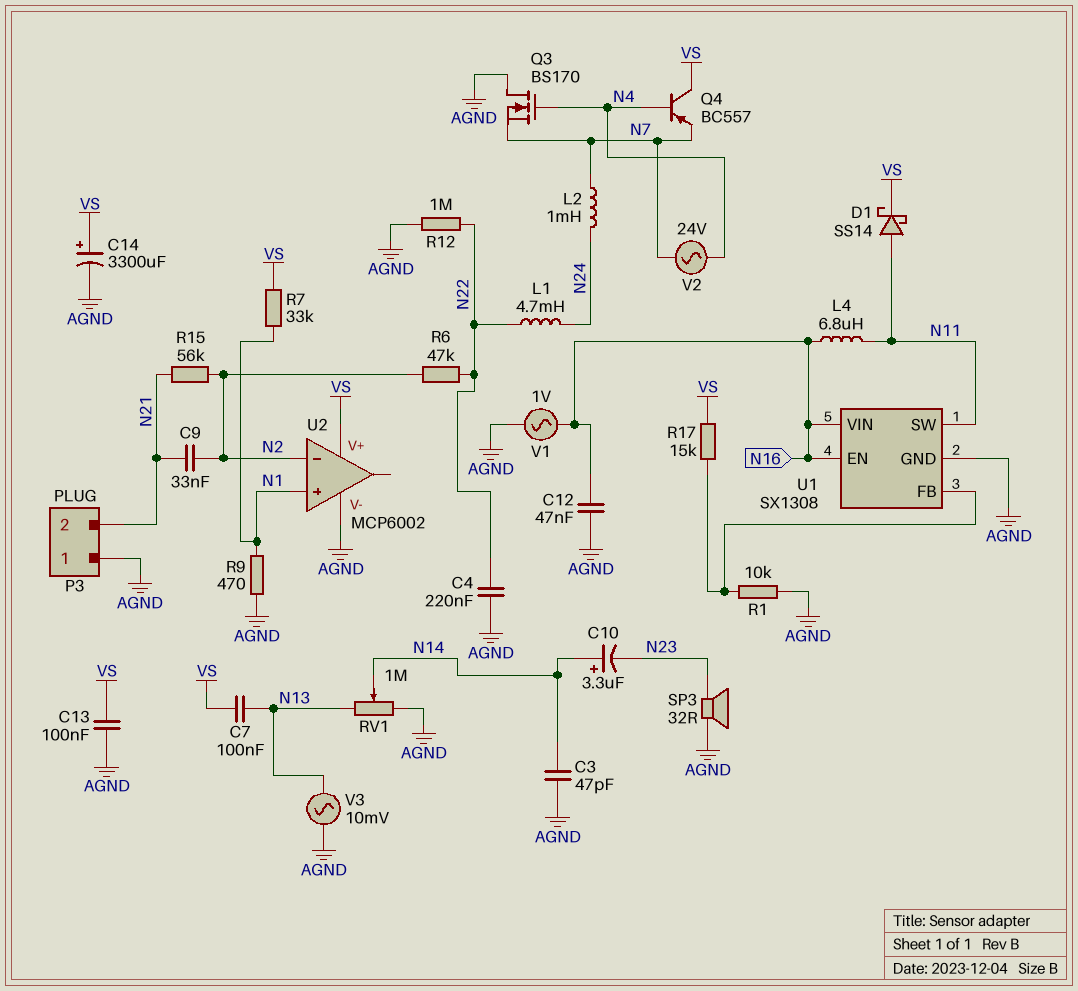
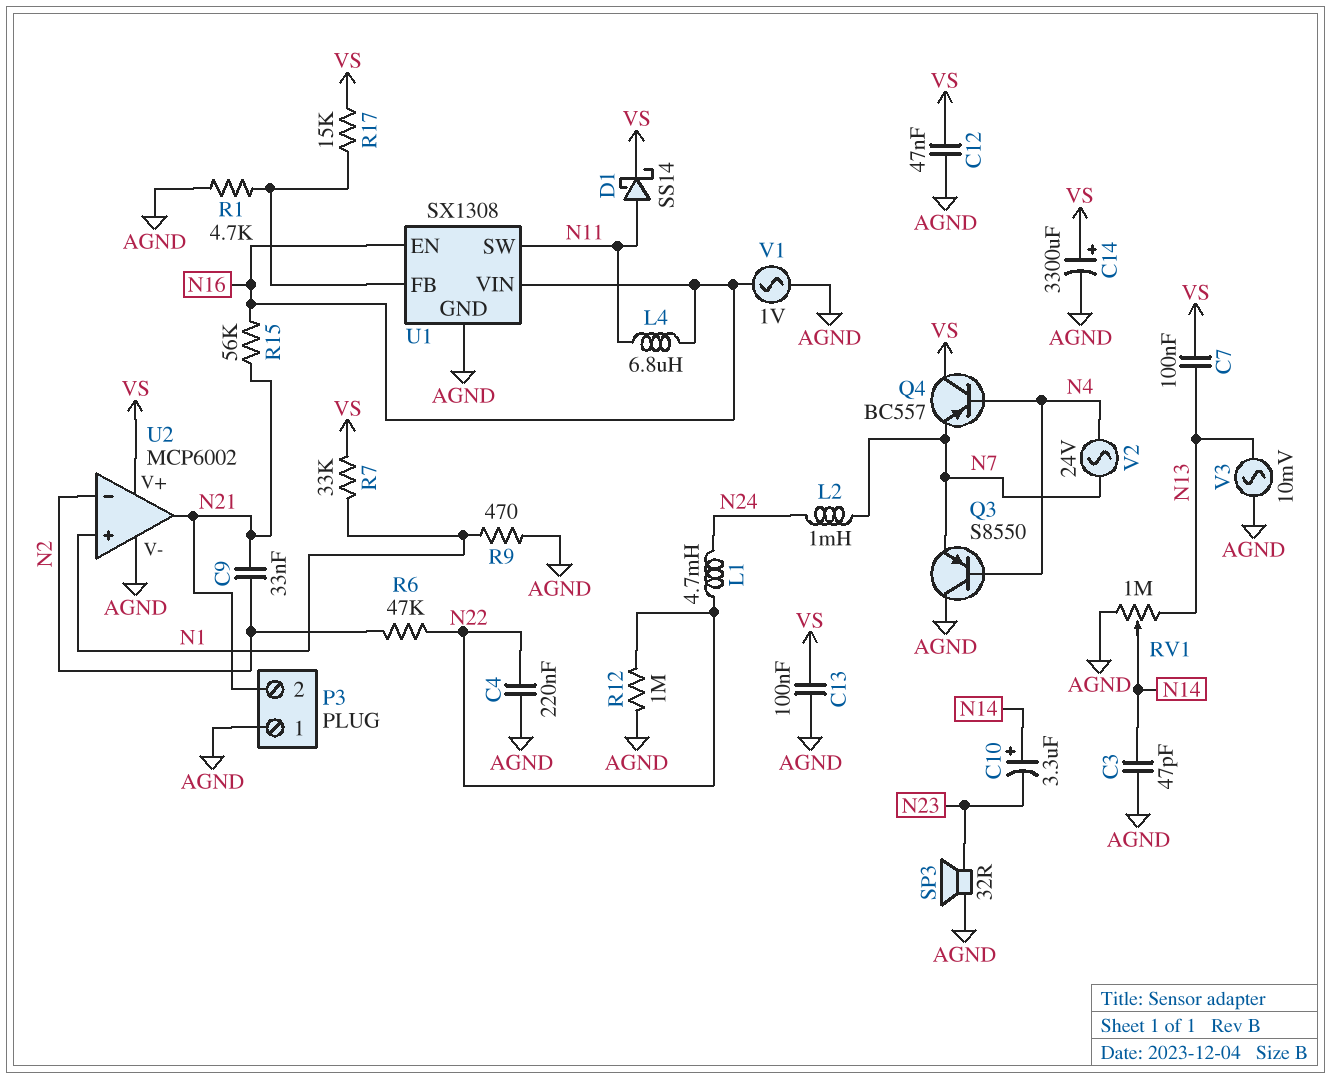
C12: 47nF (AGND, N16) -> 47nF (AGND, VS)
Q3: NMOS BS170 (G N4, D AGND, S N7) -> PNP S8550 (B N4, C AGND, E N7)
R1: 10k (AGND, U1/FB) -> 4.7k (AGND, U1/FB)
R15: 56k (N2, N21) -> 56k (N16, N21)
U2 pin out: none -> N21

